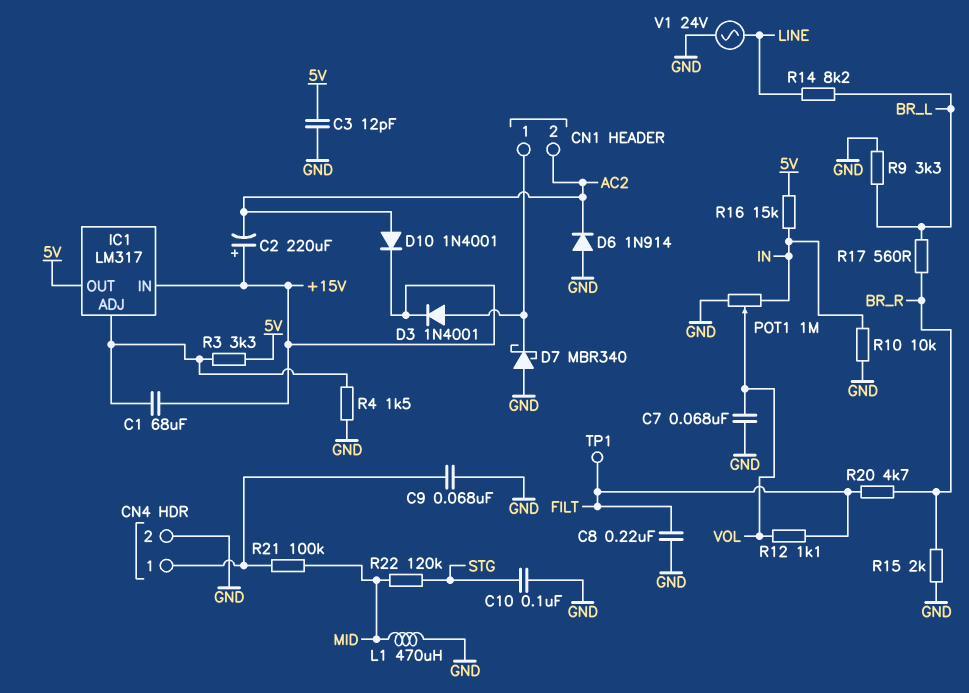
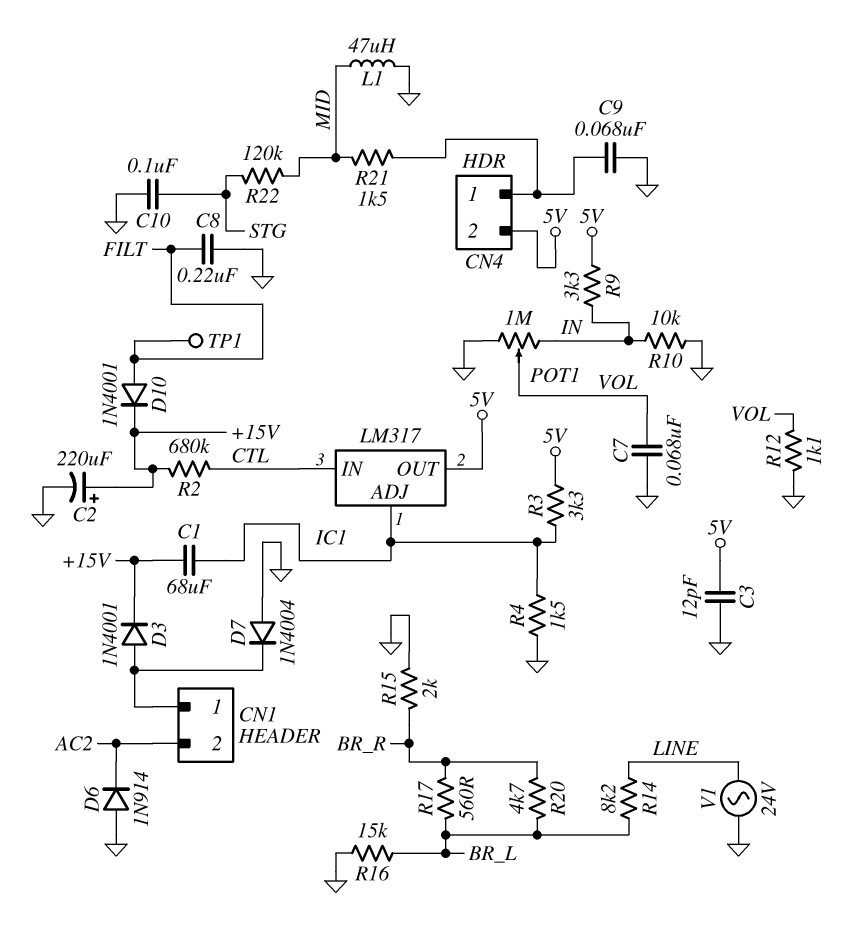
C2: 220uF (plus +15V, minus AC2) -> 220uF (plus +15V, minus GND)
CN4 pin 2: GND -> 5V
D7: schottky MBR340 (A GND, K CN1/1) -> diode 1N4004 (A GND, K CN1/1)
D10: diode 1N4001 (A AC2, K +15V) -> diode 1N4001 (A FILT, K +15V)
IC1 pin IN: +15V -> CTL
L1: 470uH (GND, MID) -> 47uH (GND, MID)
R2: none -> 680k (+15V, CTL)
R9: 3.3k (BR_L, GND) -> 3.3k (5V, IN)
R12: 1.1k (FILT, VOL) -> 1.1k (GND, VOL)
R16: 15k (5V, IN) -> 15k (BR_L, GND)
R20: 4.7k (BR_R, FILT) -> 4.7k (BR_L, BR_R)
R21: 100k (CN4/1, MID) -> 1.5k (CN4/1, MID)

